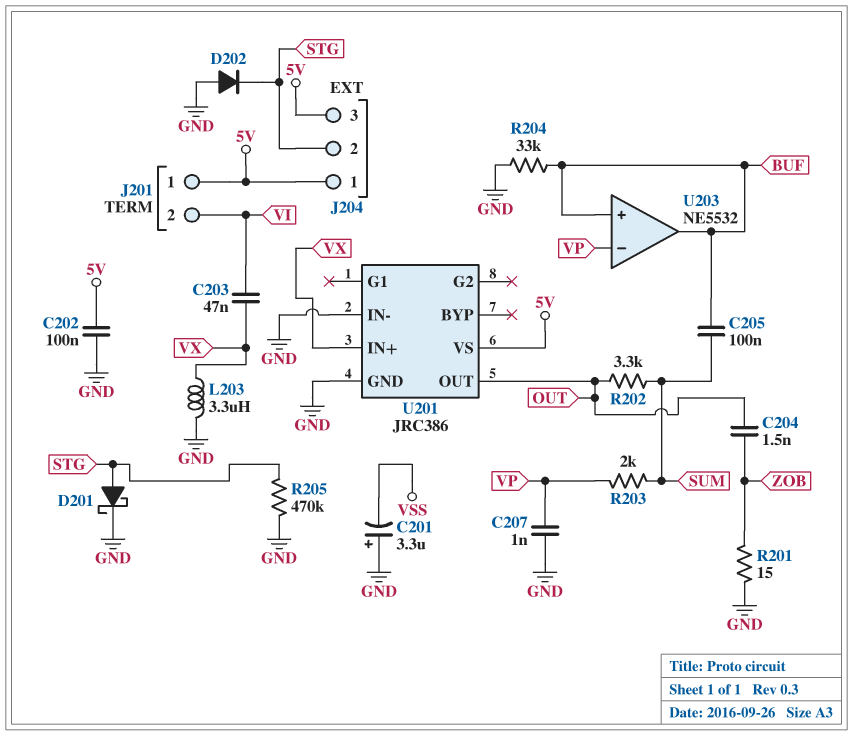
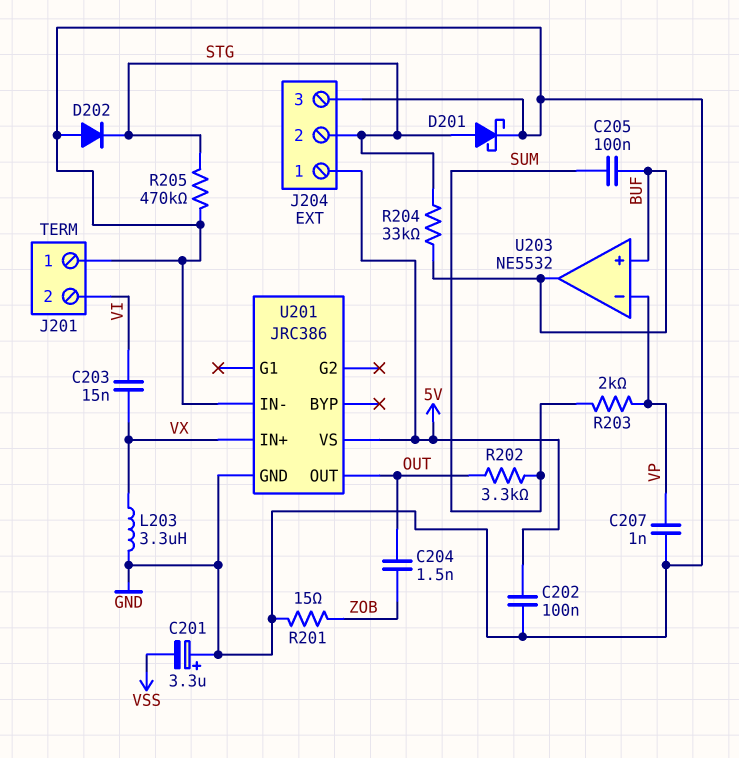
C203: 47nF (VI, VX) -> 15nF (VI, VX)
J201 pin 1: 5V -> GND
J204 pin 3: 5V -> GND
R204: 33k (BUF, GND) -> 33k (BUF, STG)

